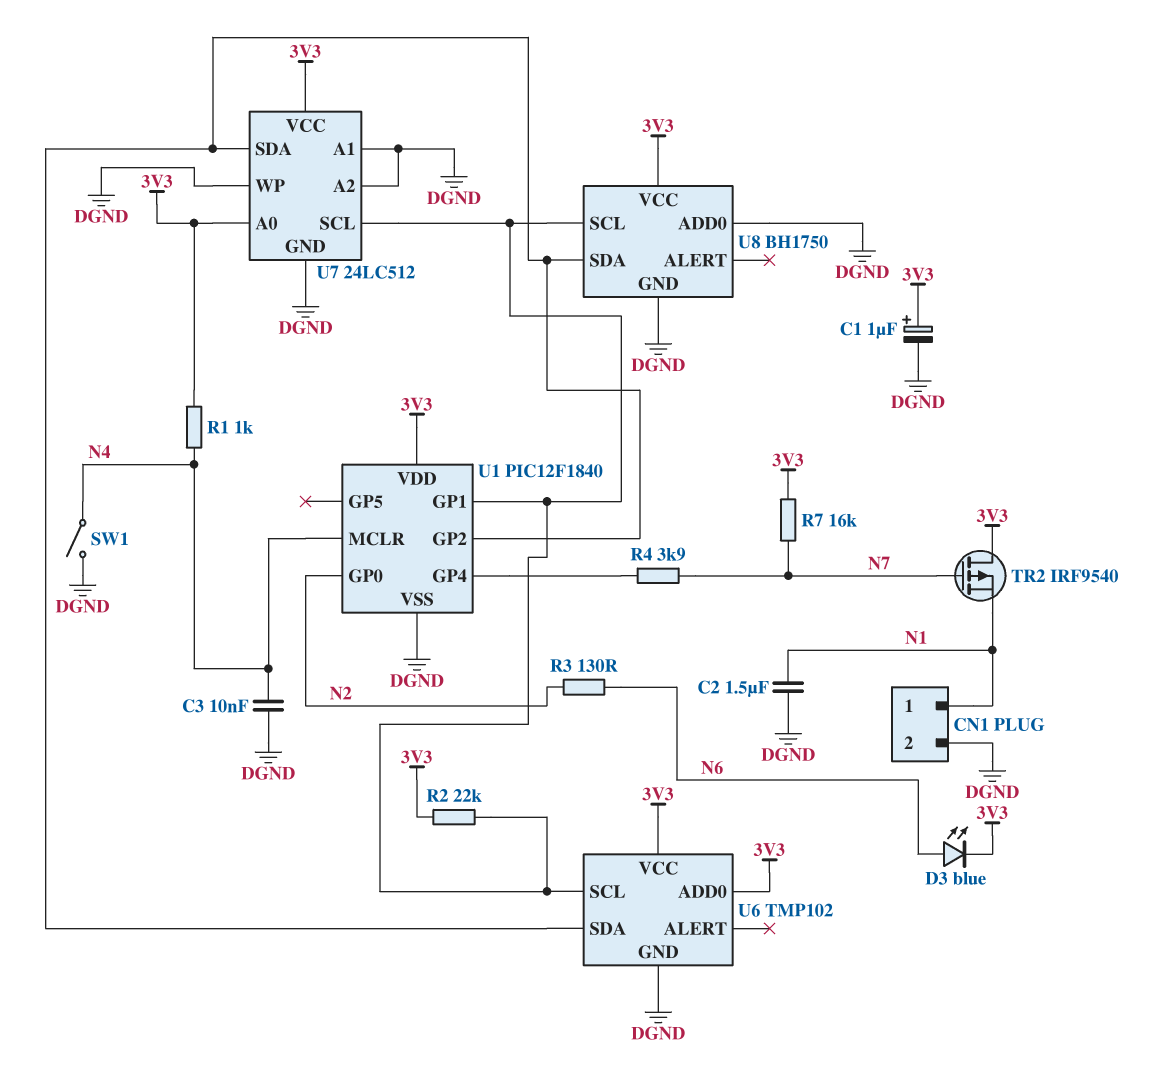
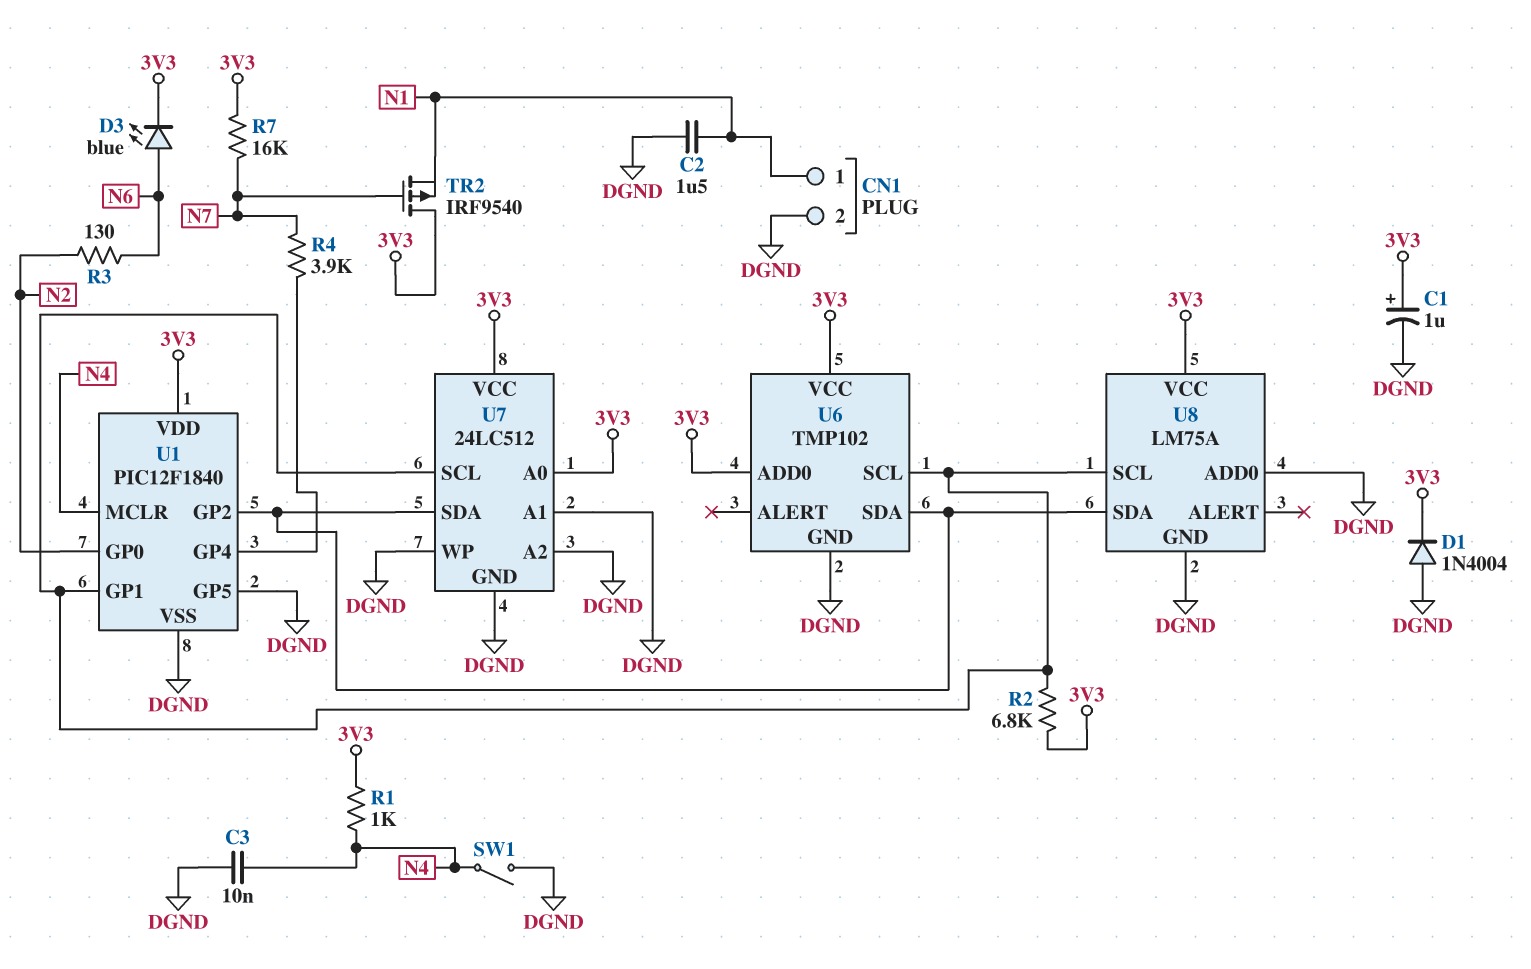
D1: none -> diode 1N4004 (A DGND, K 3V3)
R2: 22k (3V3, U1/GP1) -> 6.8k (3V3, U1/GP1)
U1 pin GP5: none -> DGND
U8: BH1750 -> LM75A

